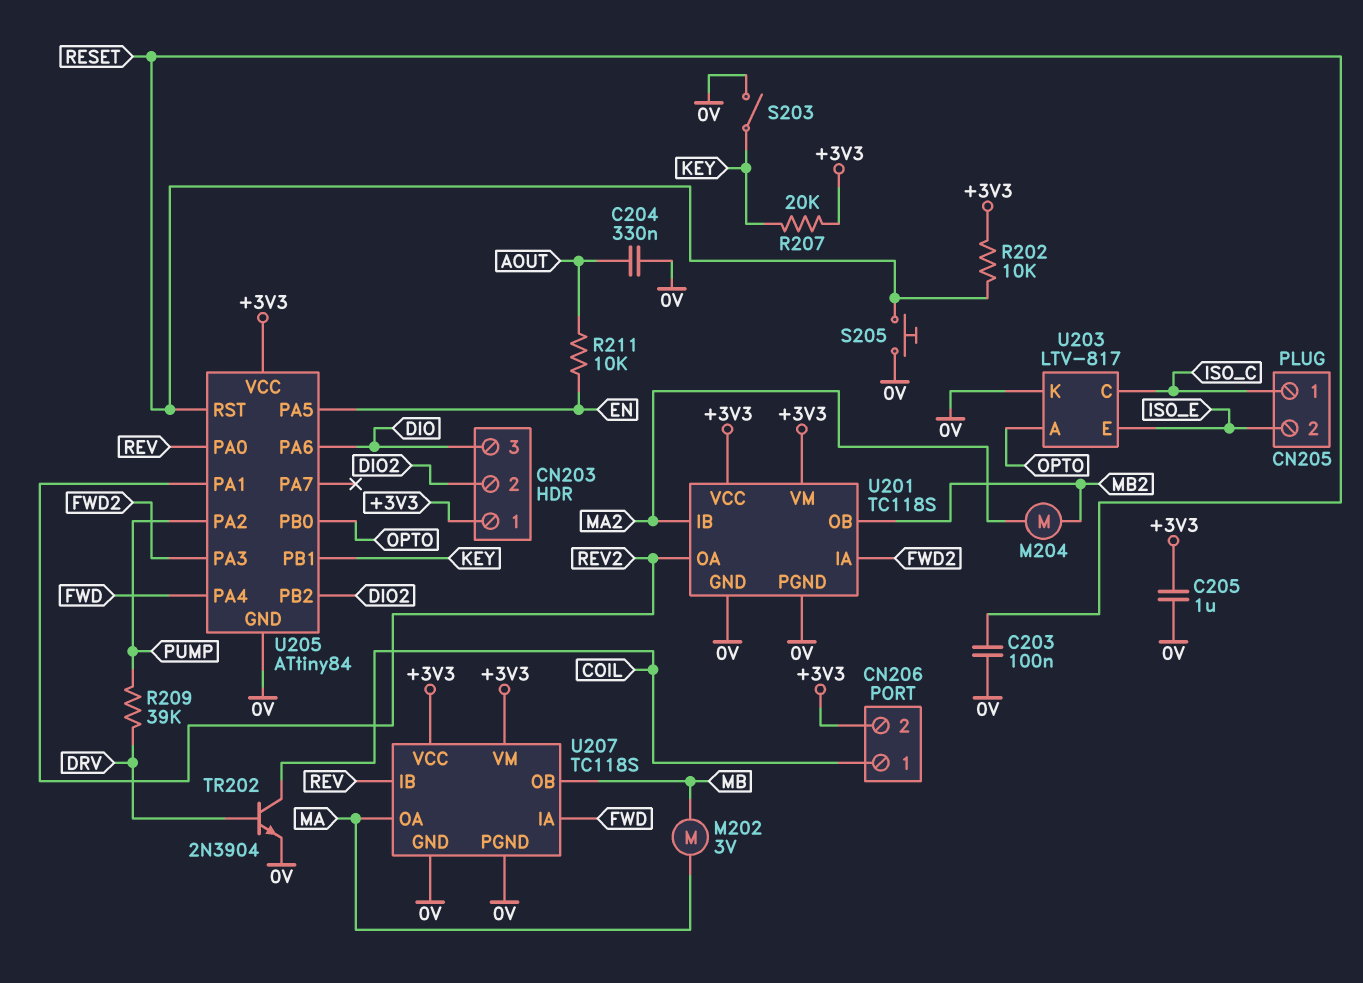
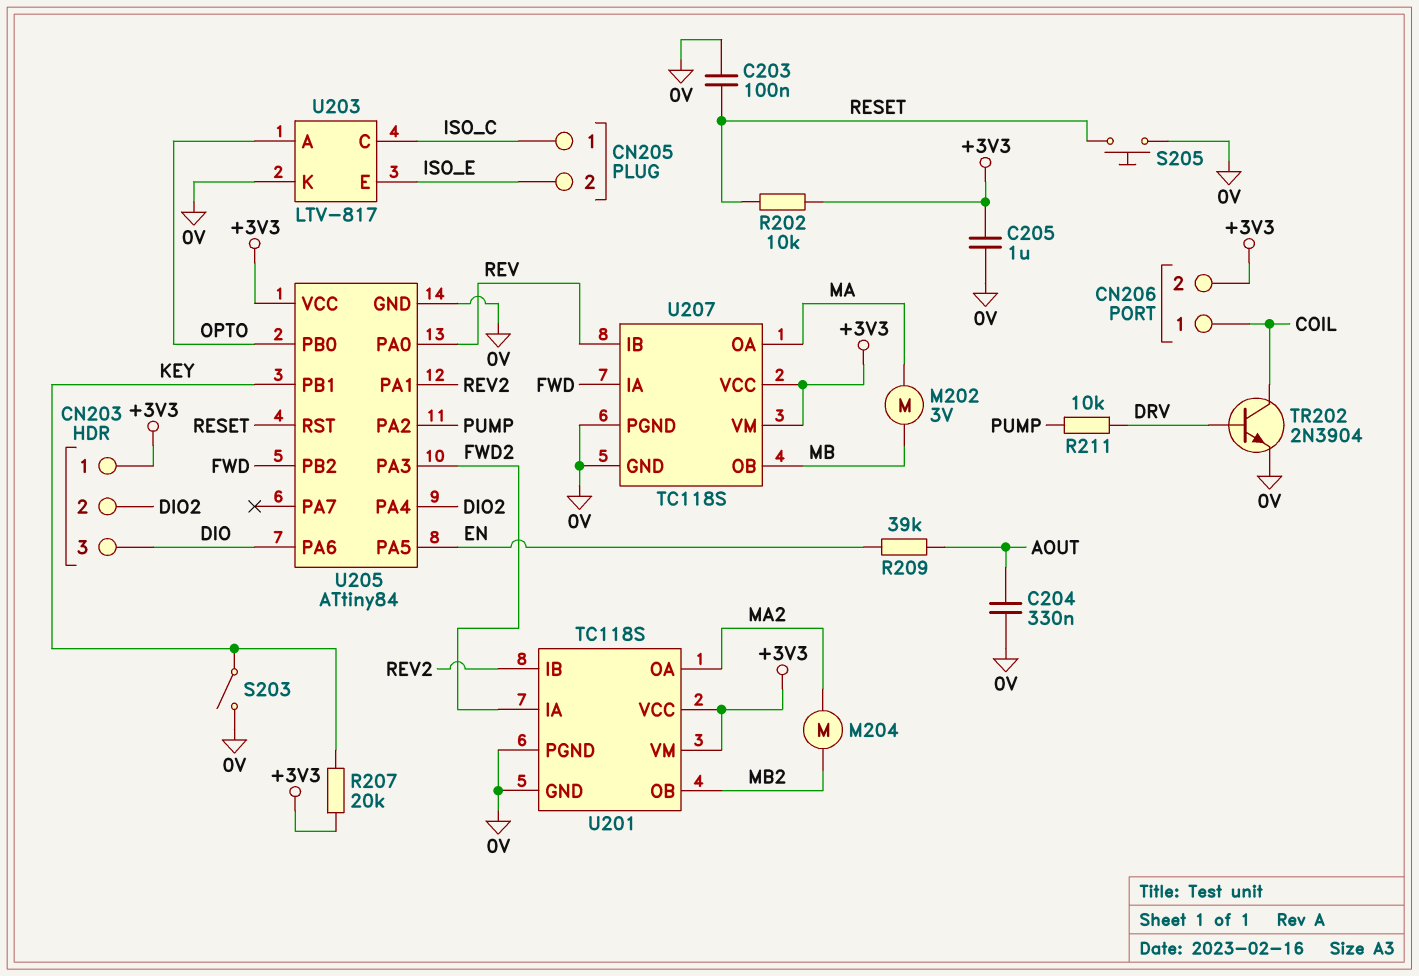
R209: 39k (DRV, PUMP) -> 39k (AOUT, EN)
R211: 10k (AOUT, EN) -> 10k (DRV, PUMP)
U201 pin IB: MA2 -> REV2
U201 pin OA: REV2 -> MA2
U205 pin PA4: FWD -> DIO2
U205 pin PB2: DIO2 -> FWD

